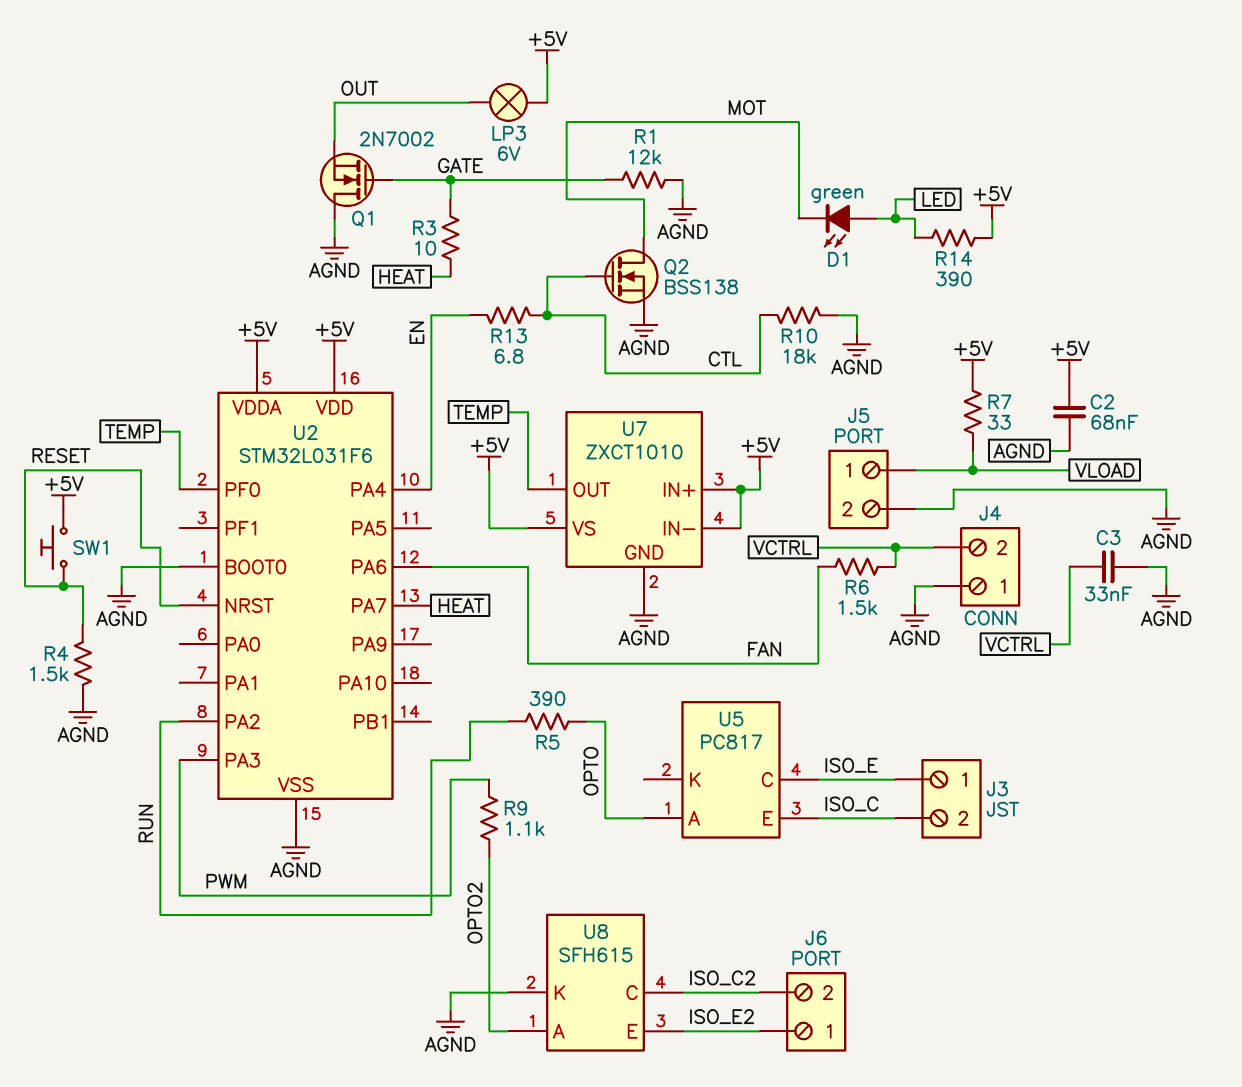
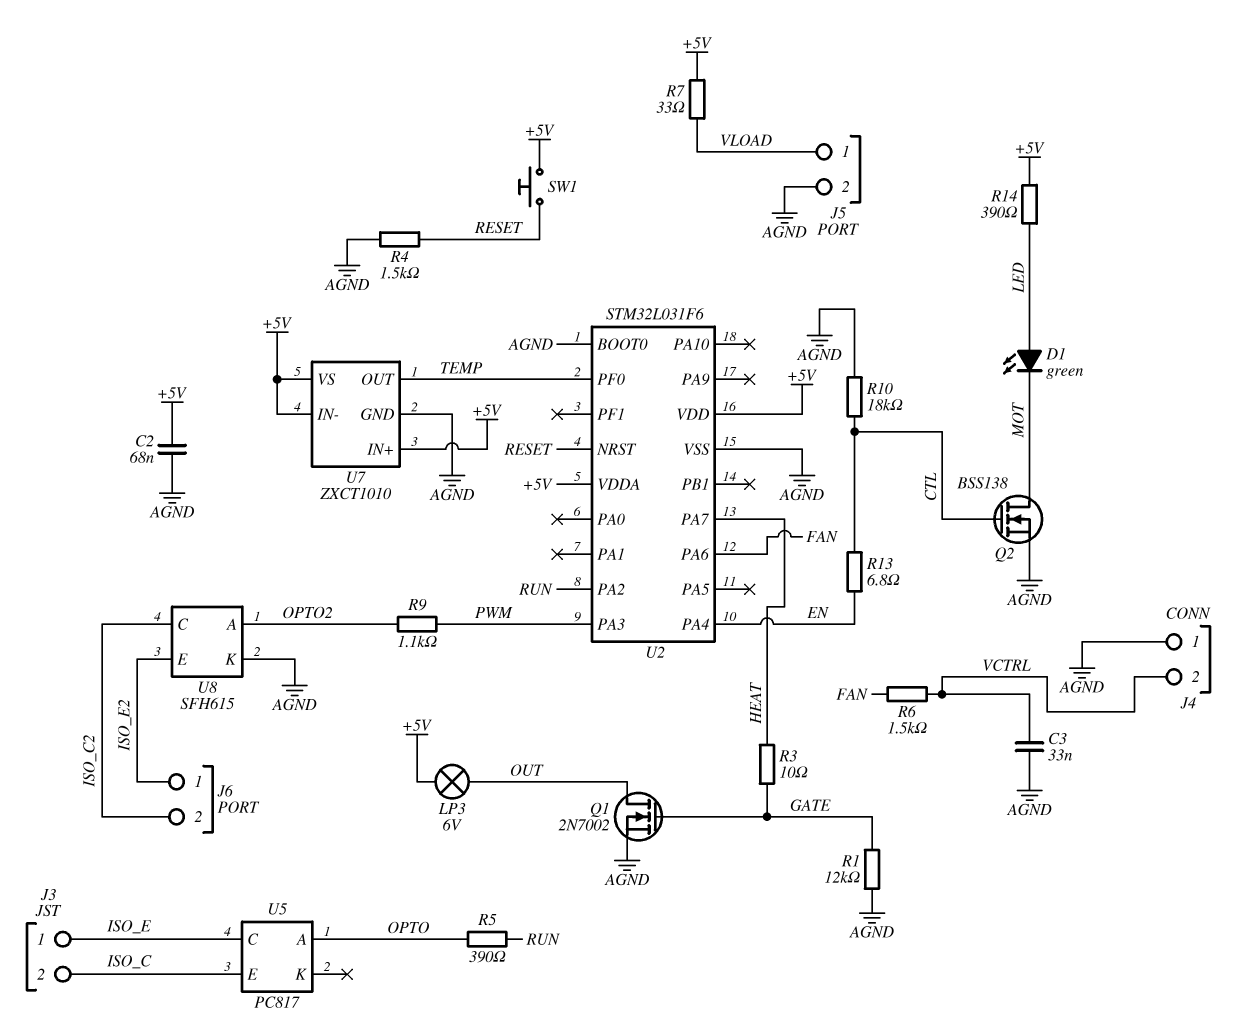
Q1: NMOS 2N7002 (G GATE, D AGND, S OUT) -> NMOS 2N7002 (G GATE, D OUT, S AGND)

